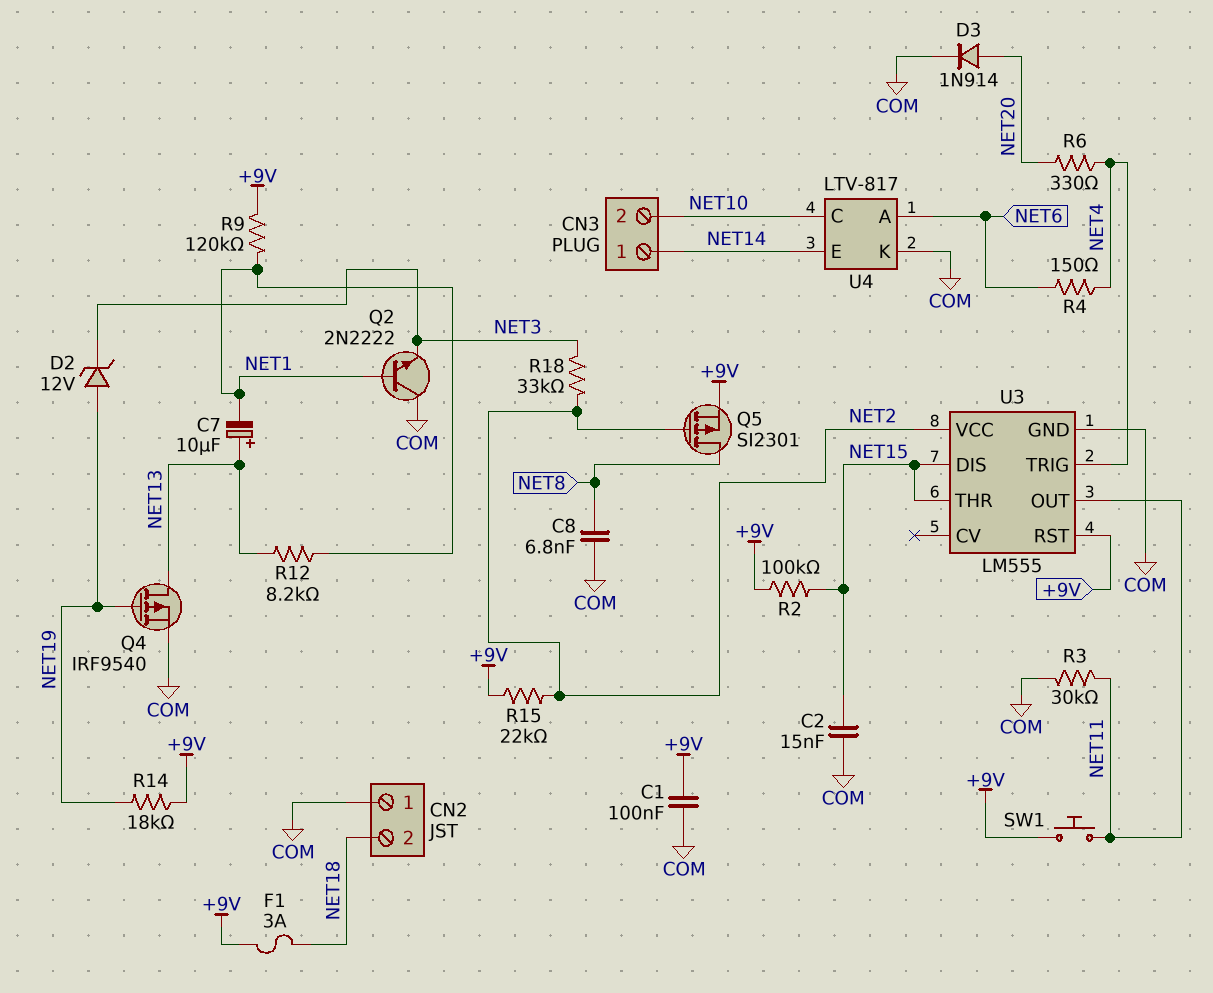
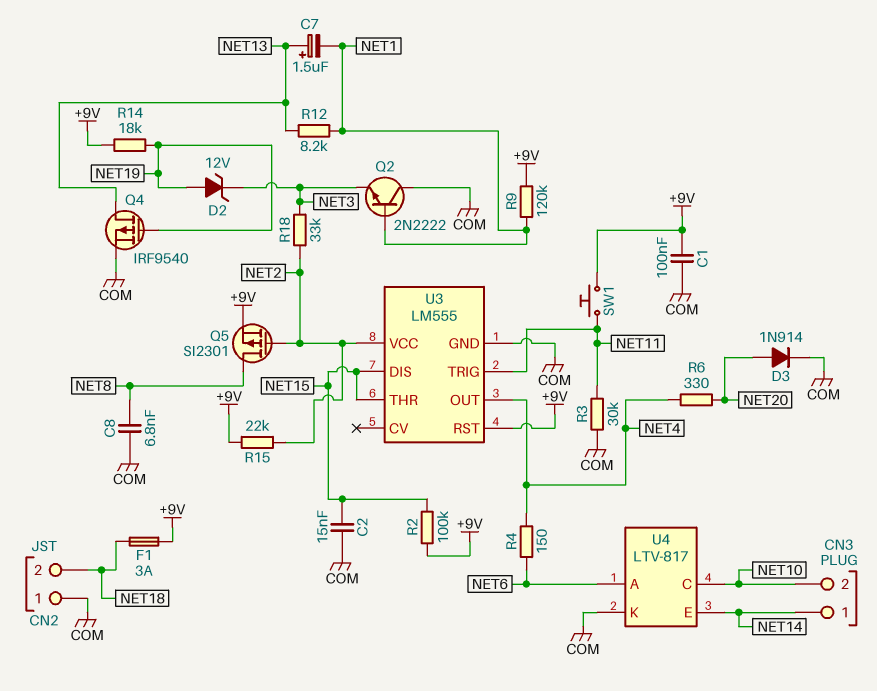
C7: 10uF (plus NET13, minus NET1) -> 1.5uF (plus NET13, minus NET1)
U3 pin OUT: NET11 -> NET4
U3 pin TRIG: NET4 -> NET11

